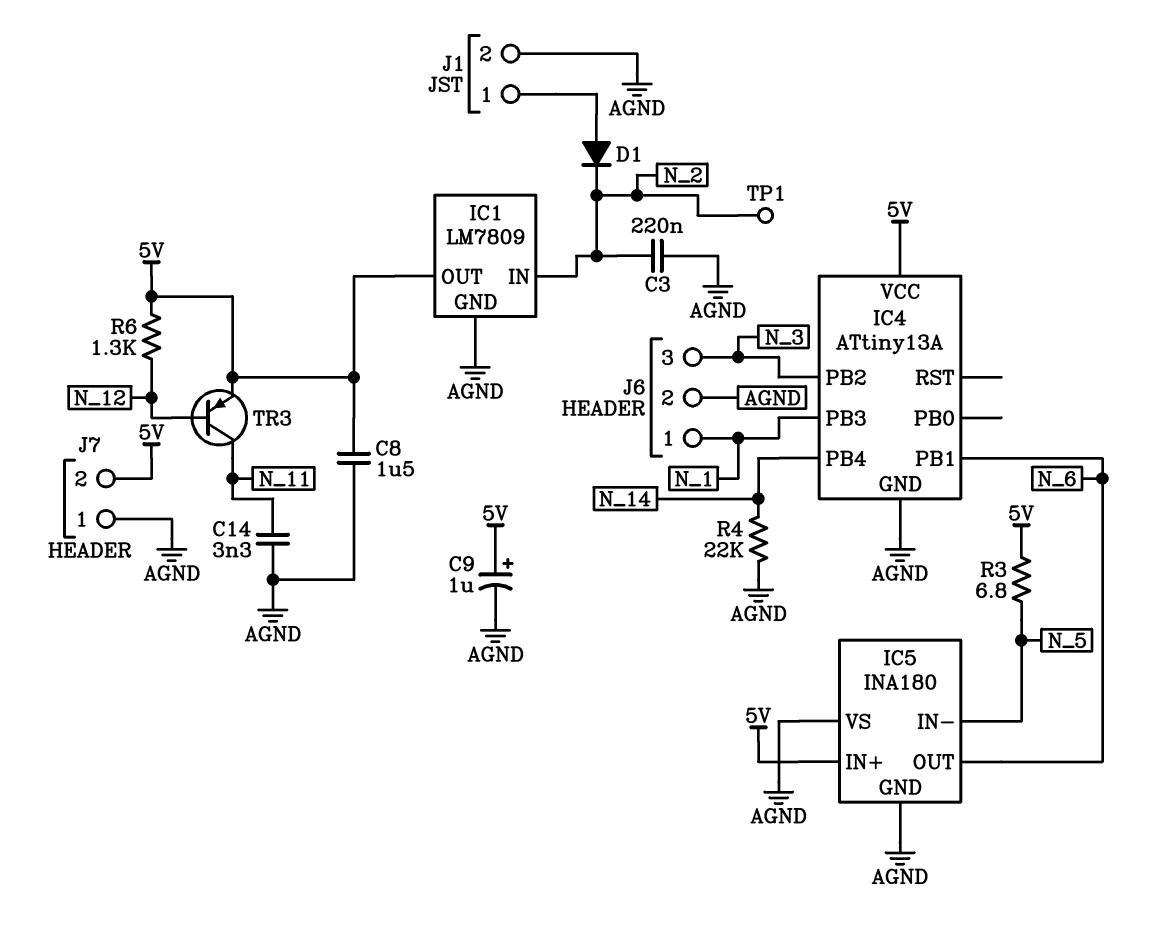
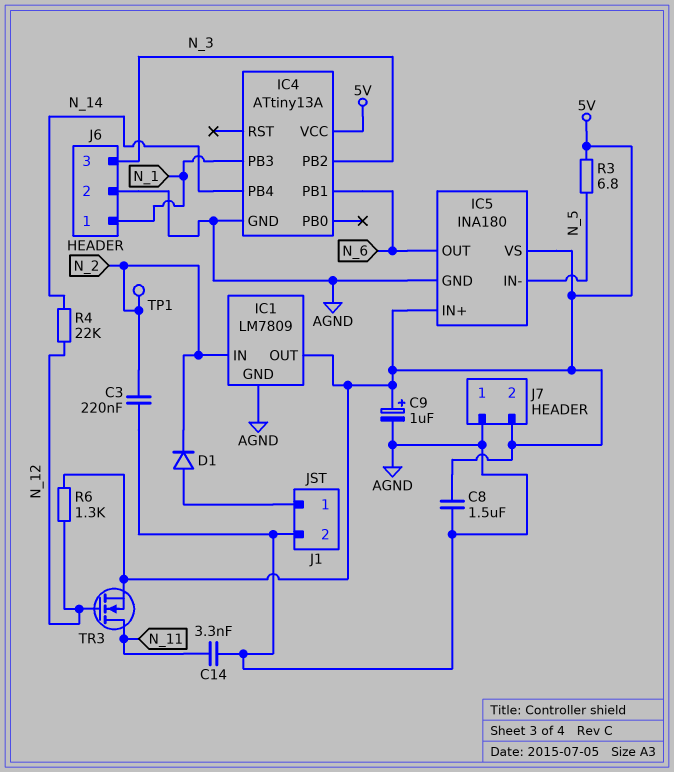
IC5 pin VS: AGND -> 5V
R4: 22k (AGND, N_14) -> 22k (N_12, N_14)
TR3: PNP (B N_12, C N_11, E 5V) -> NMOS (G N_12, D N_11, S 5V)

